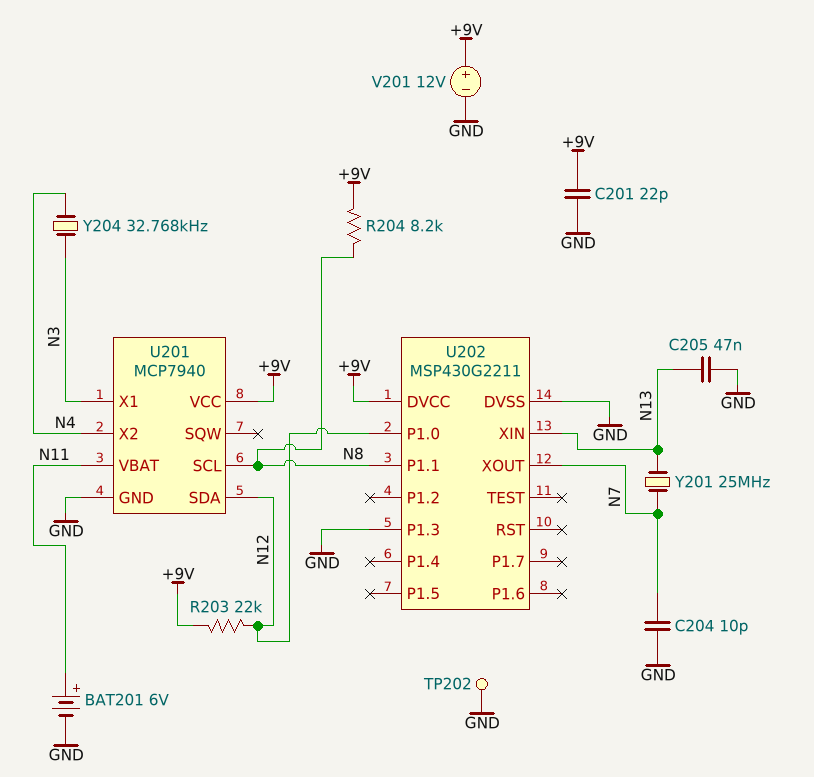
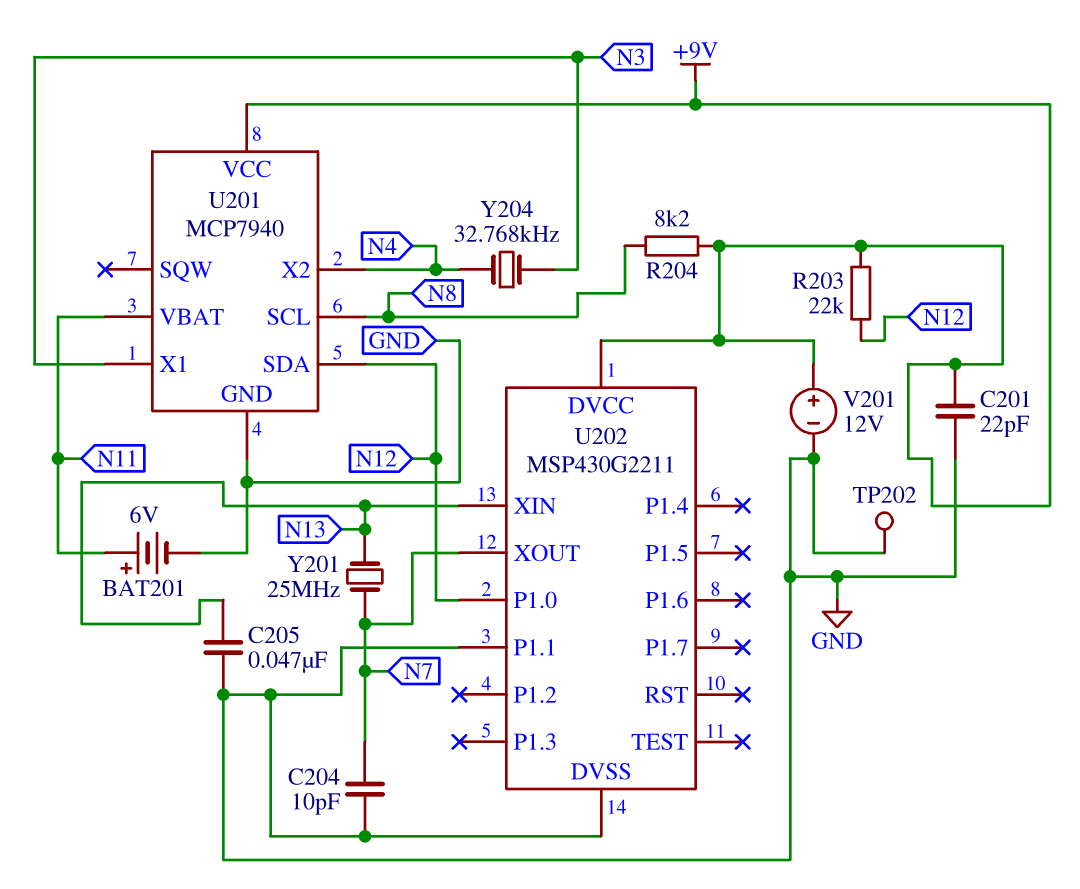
U202 pin P1.1: N8 -> GND
U202 pin P1.3: GND -> none

